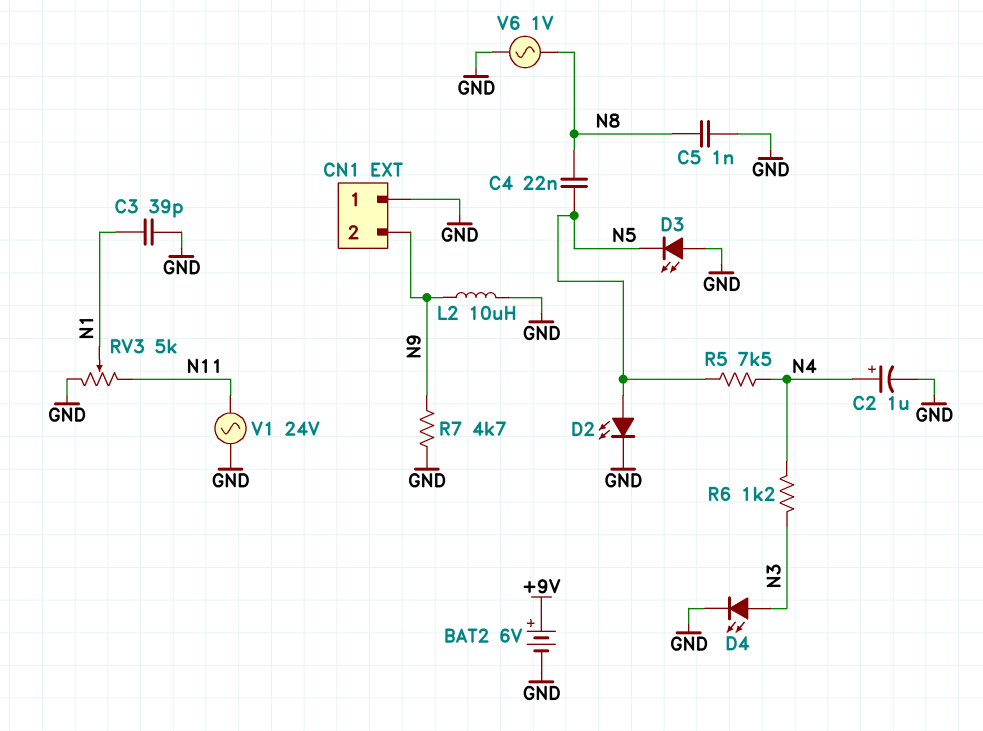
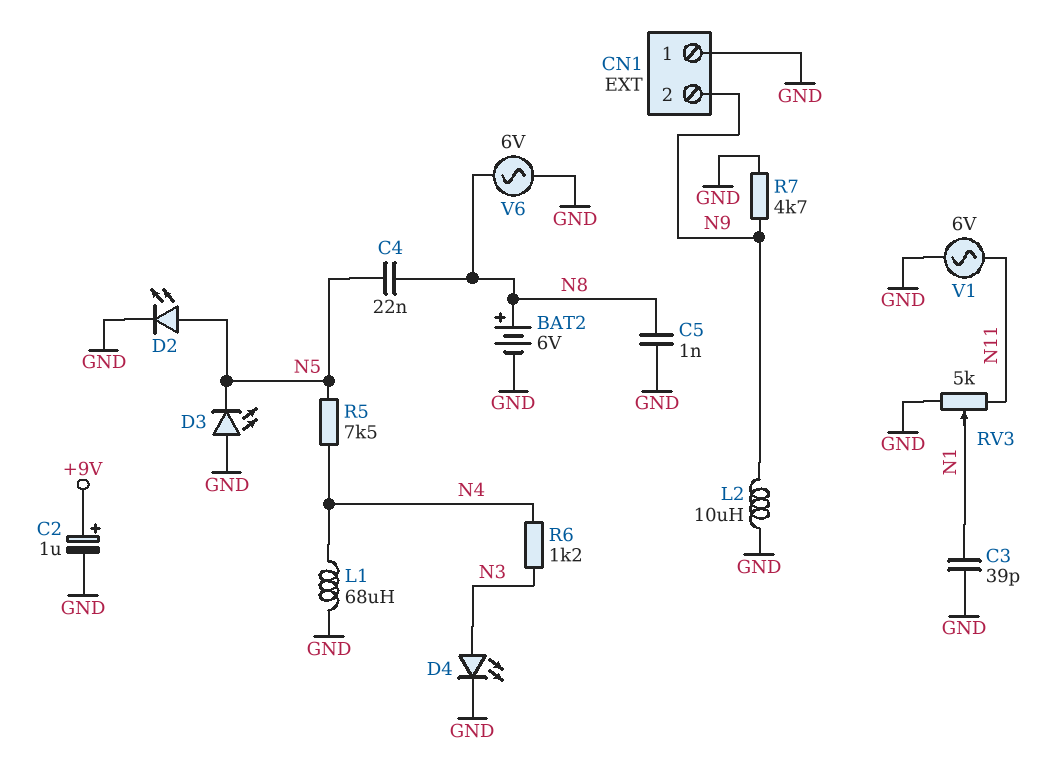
BAT2: 6V (plus +9V, minus GND) -> 6V (plus N8, minus GND)
C2: 1uF (plus N4, minus GND) -> 1uF (plus +9V, minus GND)
L1: none -> 68uH (GND, N4)
V1: AC 24V (GND, N11) -> AC 6V (GND, N11)
V6: AC 1V (GND, N8) -> AC 6V (GND, N8)

